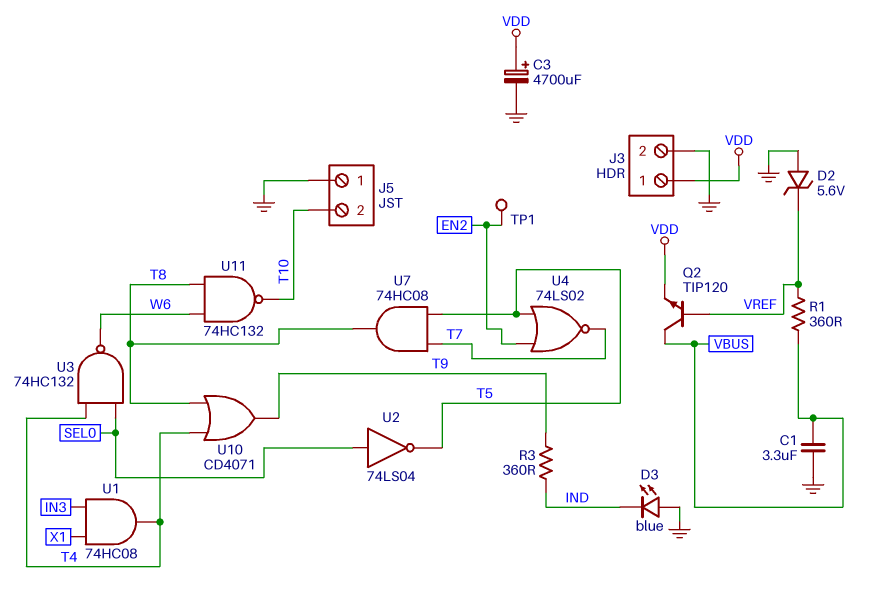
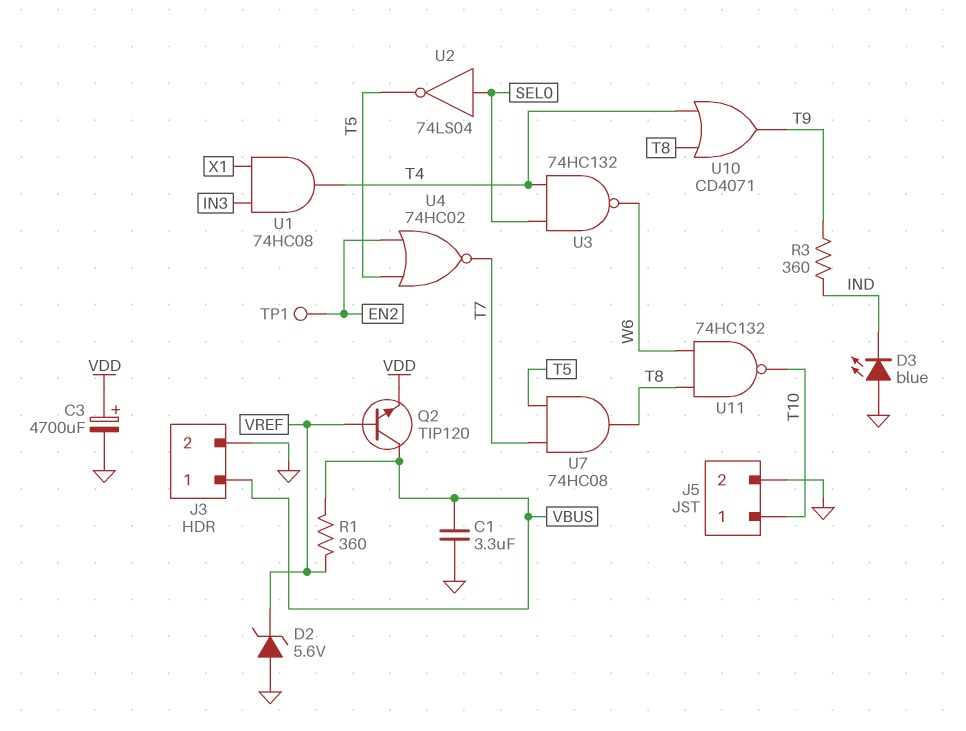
J3 pin 1: VDD -> VBUS
J5 pin 1: GND -> T10
J5 pin 2: T10 -> GND
U4: NOR 74LS02 (in EN2, in T5, out T7) -> NOR 74HC02 (in EN2, in T5, out T7)

